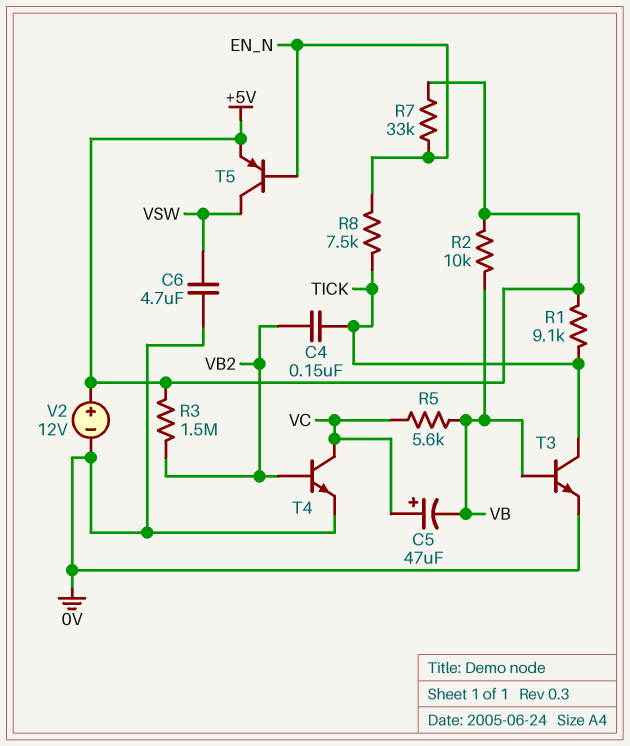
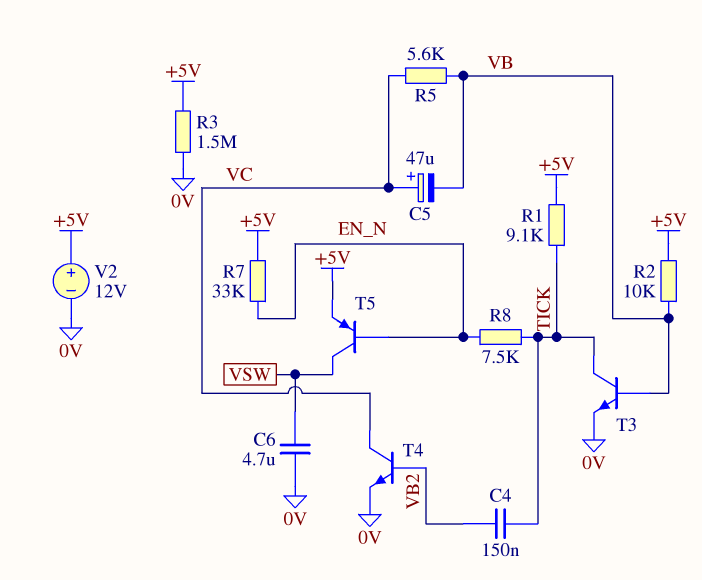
R3: 1.5M (+5V, VB2) -> 1.5M (+5V, 0V)

